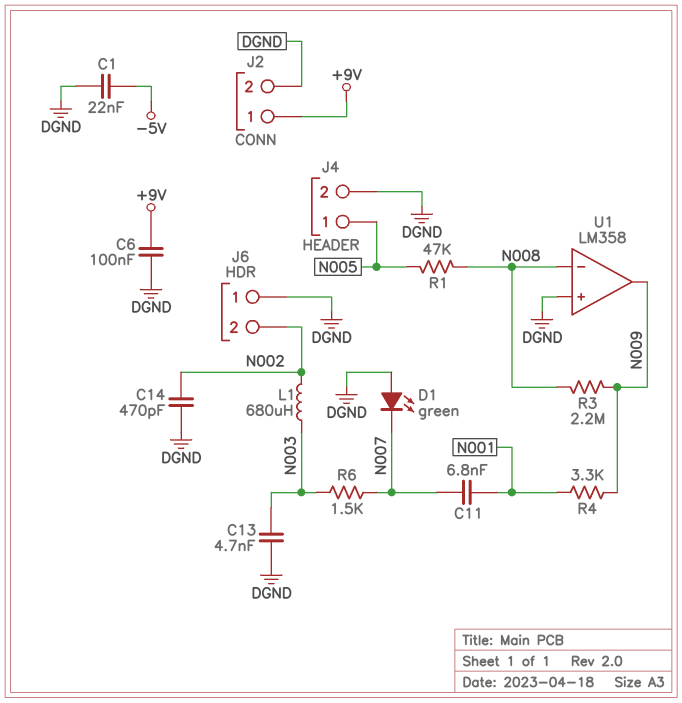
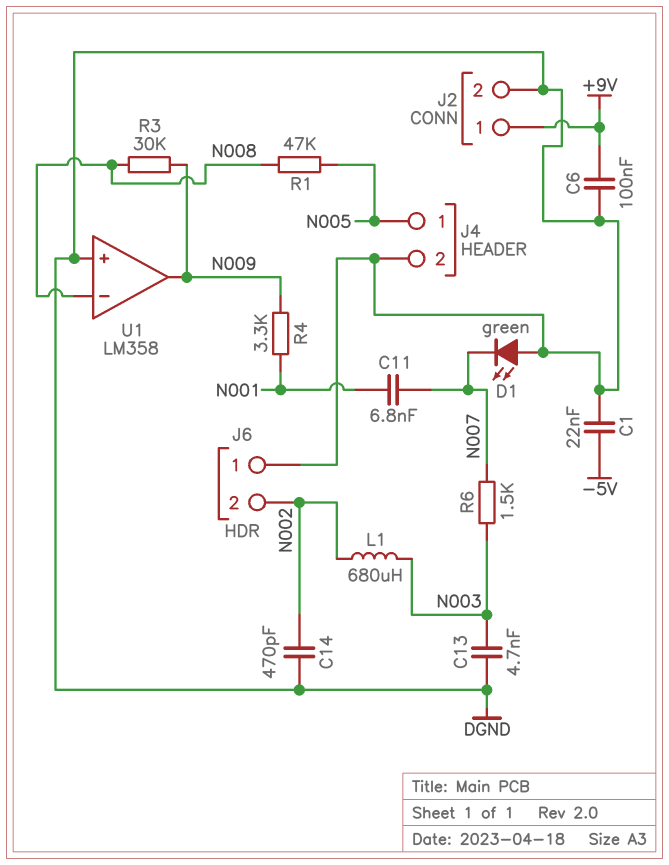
R3: 2.2M (N008, N009) -> 30k (N008, N009)

